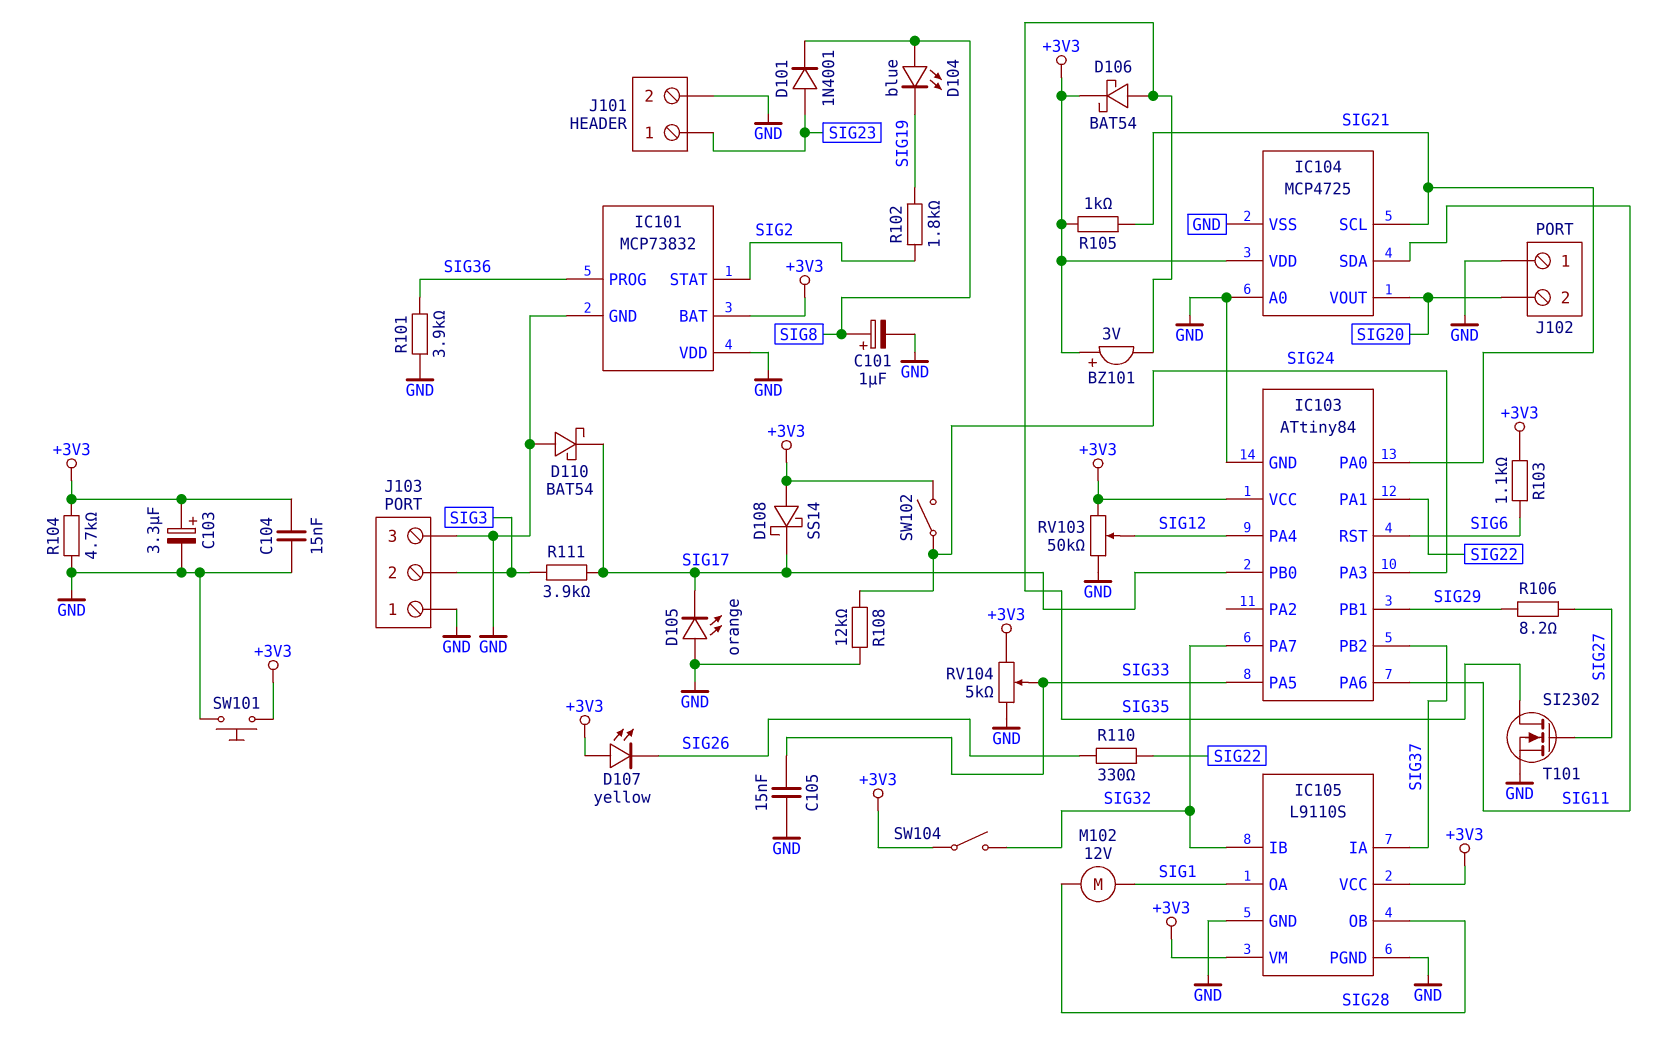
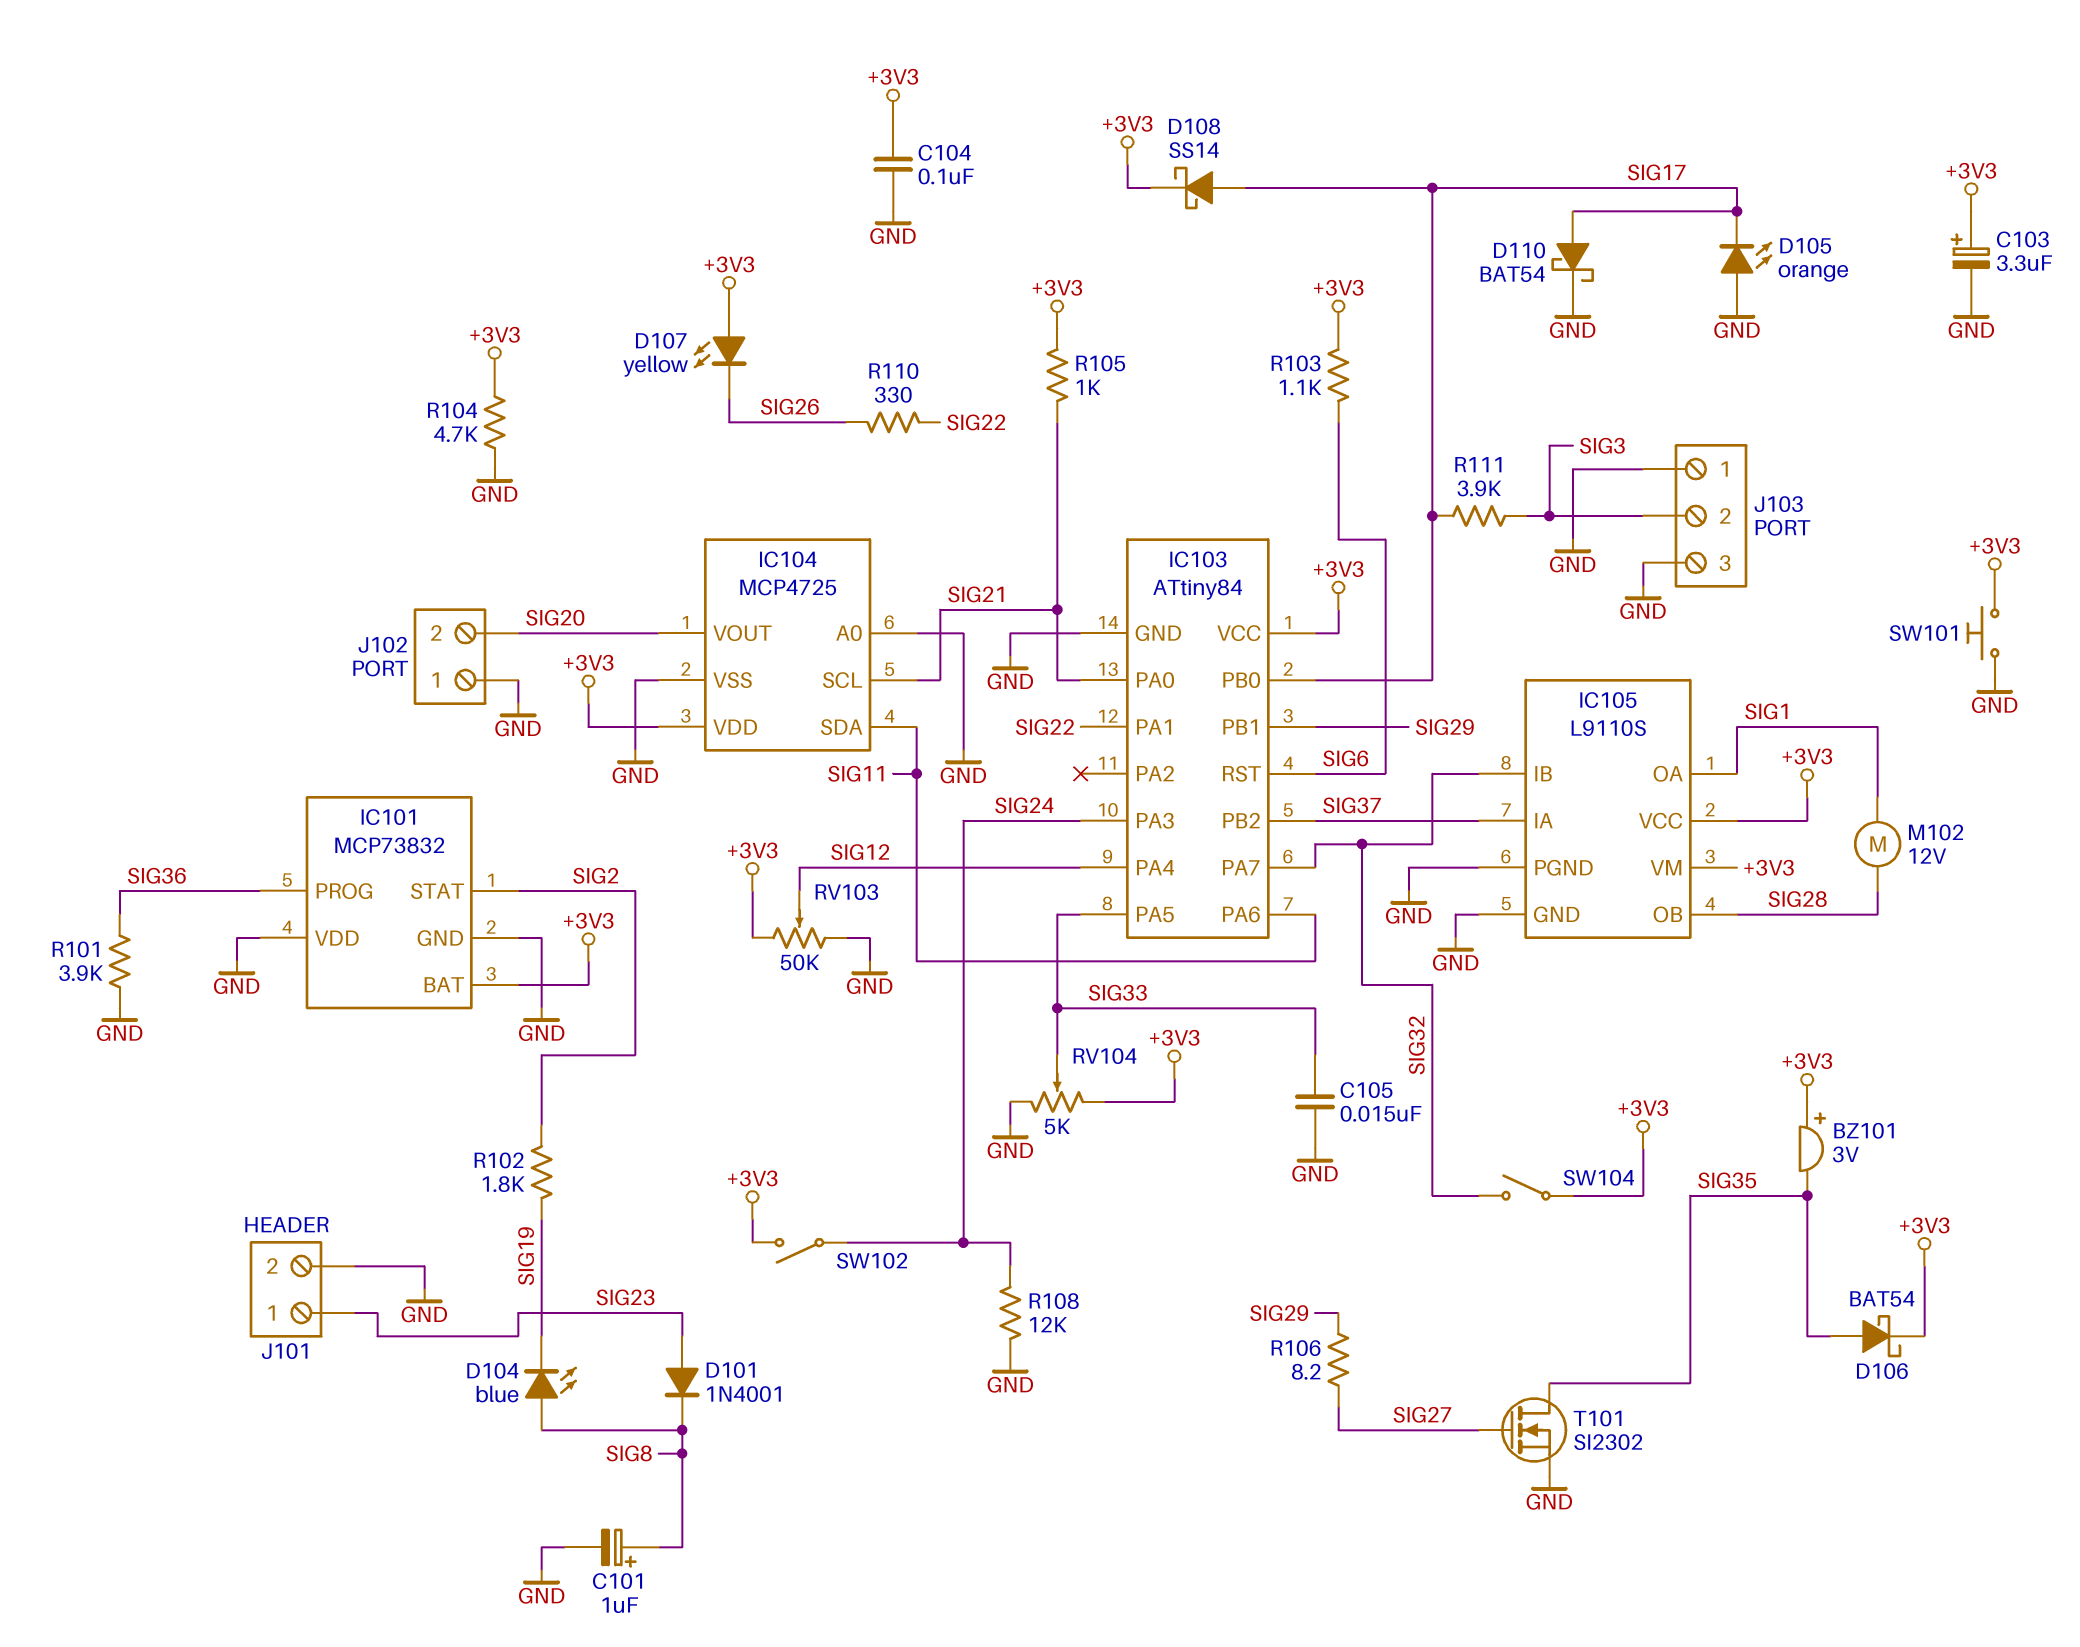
C104: 15nF (+3V3, GND) -> 100nF (+3V3, GND)
D108: schottky SS14 (A +3V3, K SIG17) -> schottky SS14 (A SIG17, K +3V3)
D110: schottky BAT54 (A GND, K SIG17) -> schottky BAT54 (A SIG17, K GND)

